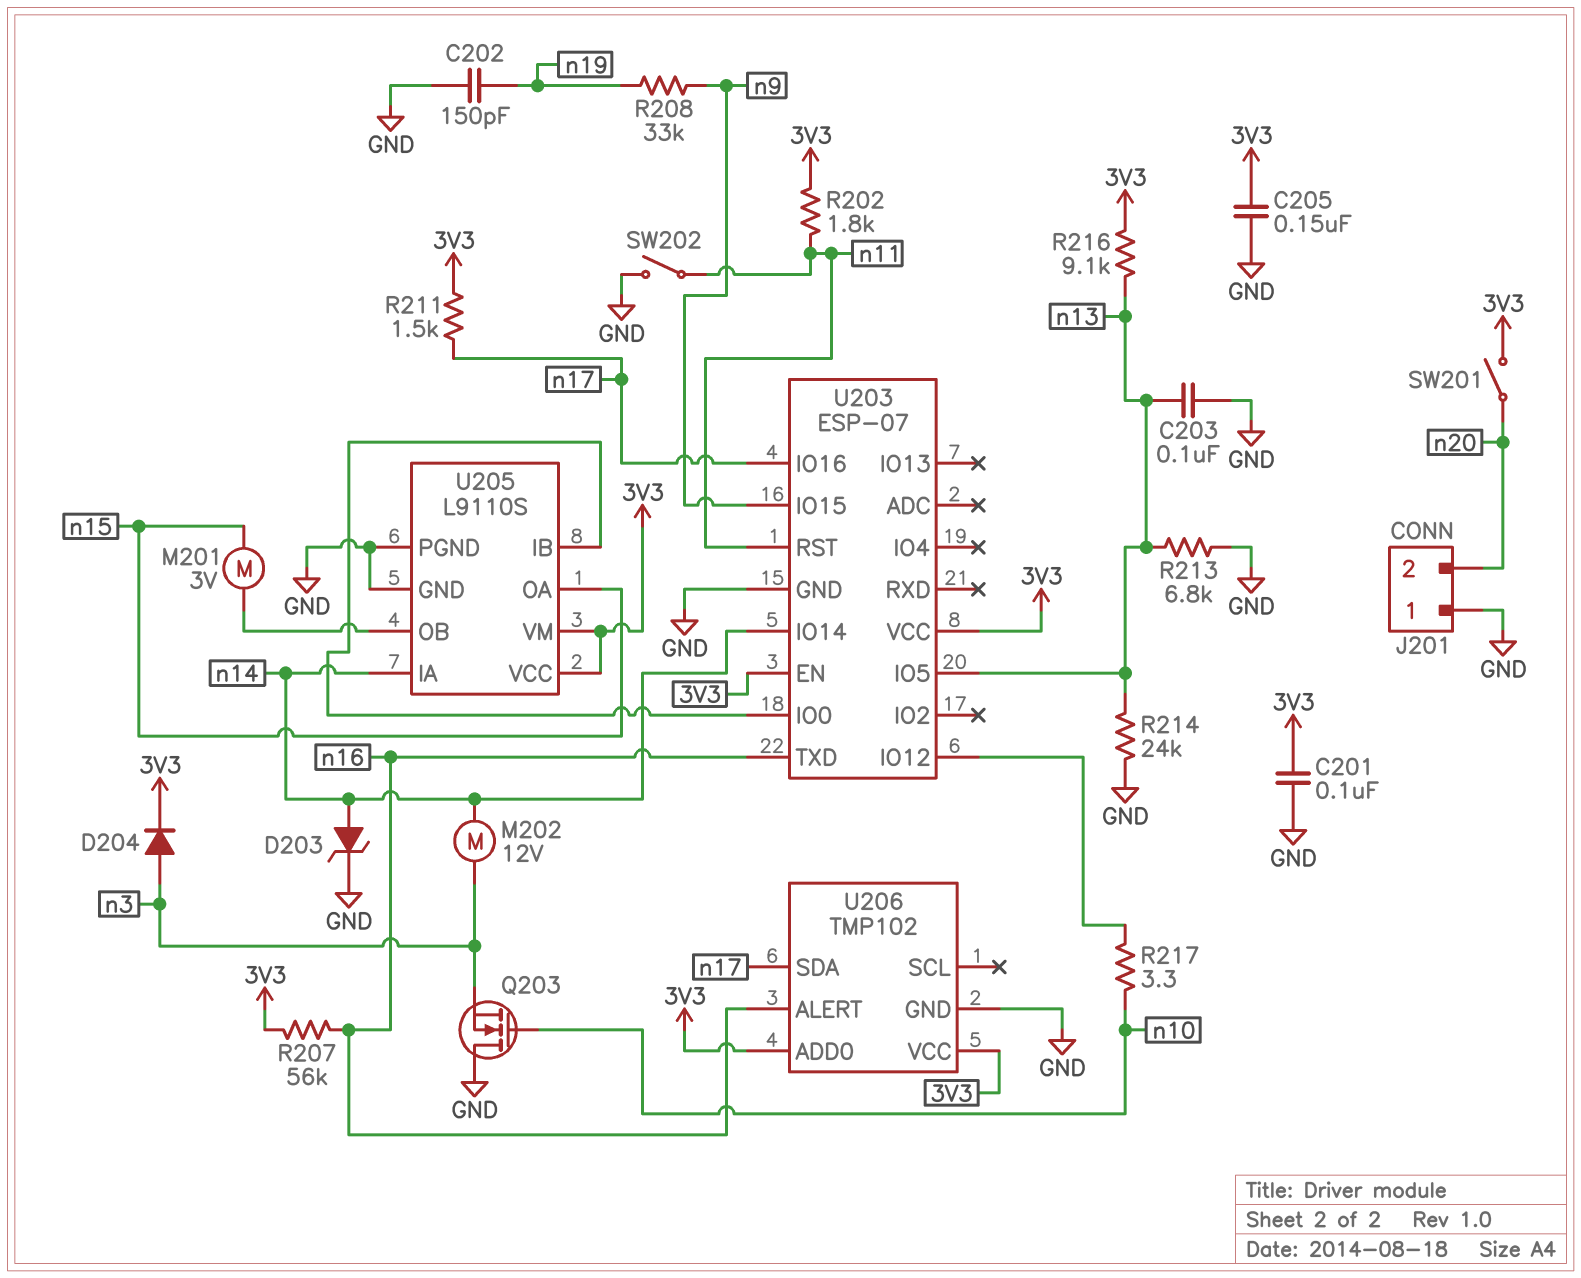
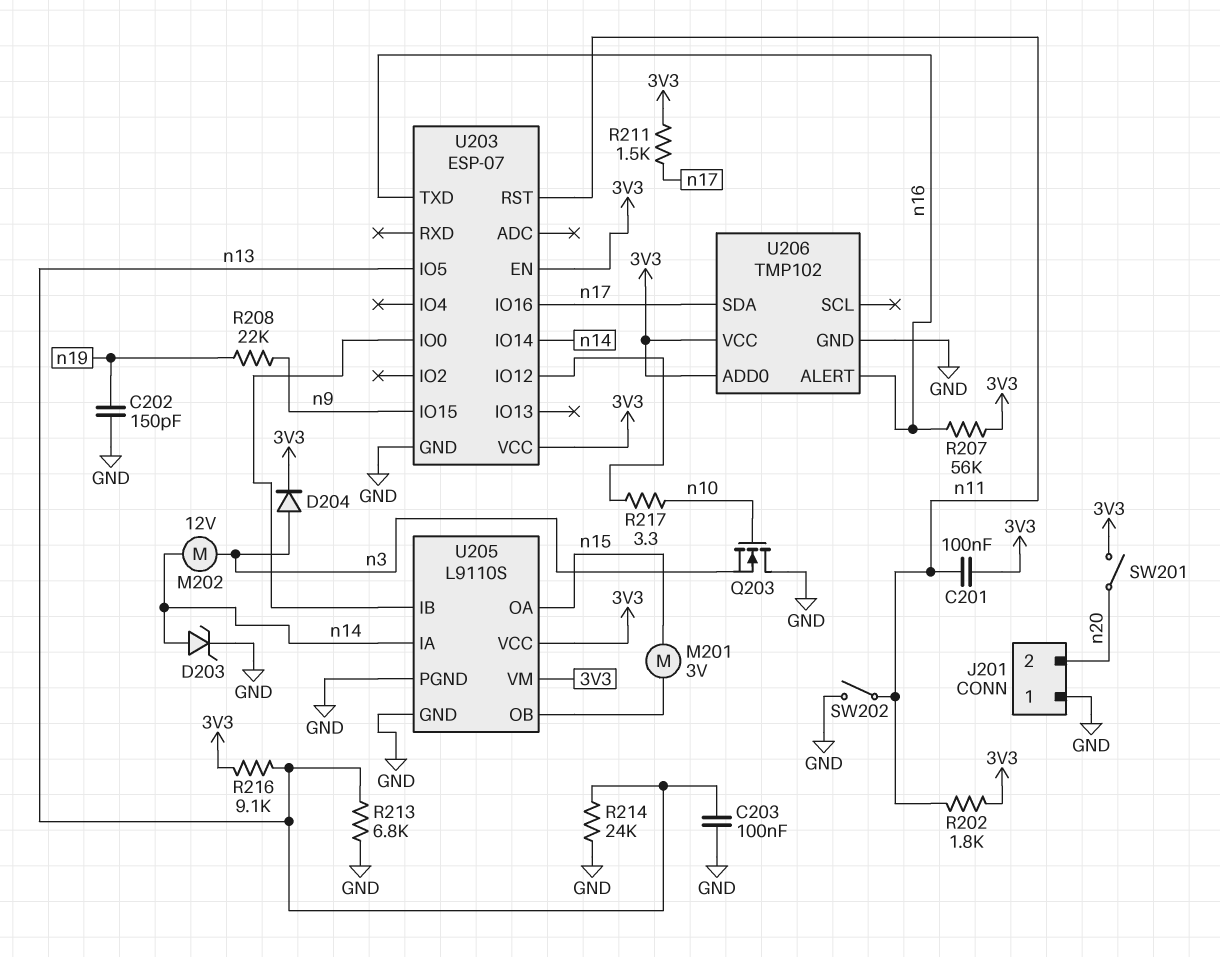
C201: 100nF (3V3, GND) -> 100nF (3V3, n11)
C205: 150nF (3V3, GND) -> none
R208: 33k (n9, n19) -> 22k (n9, n19)

